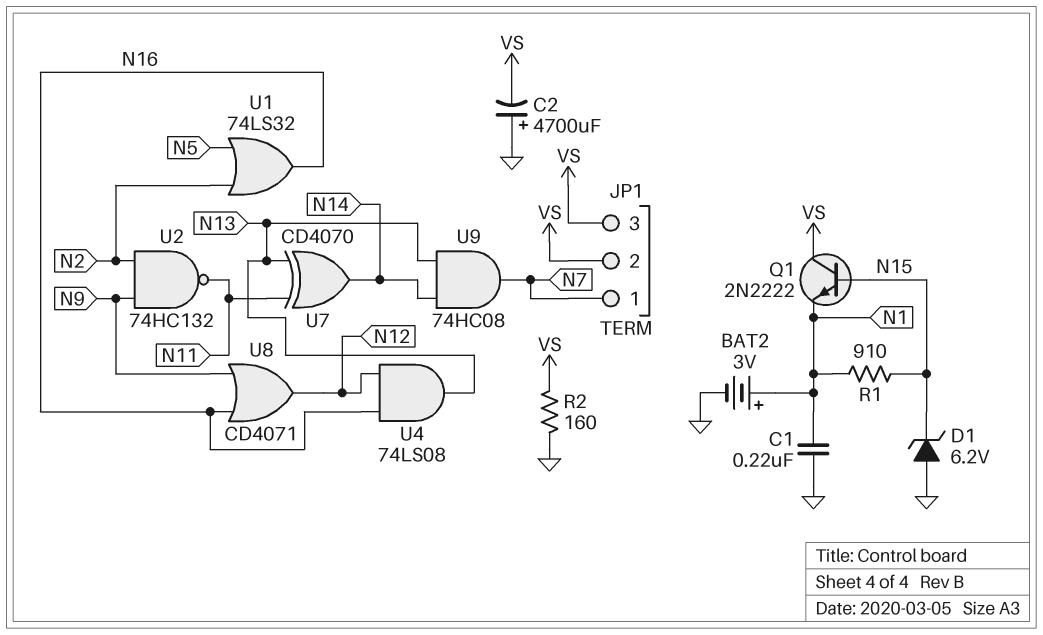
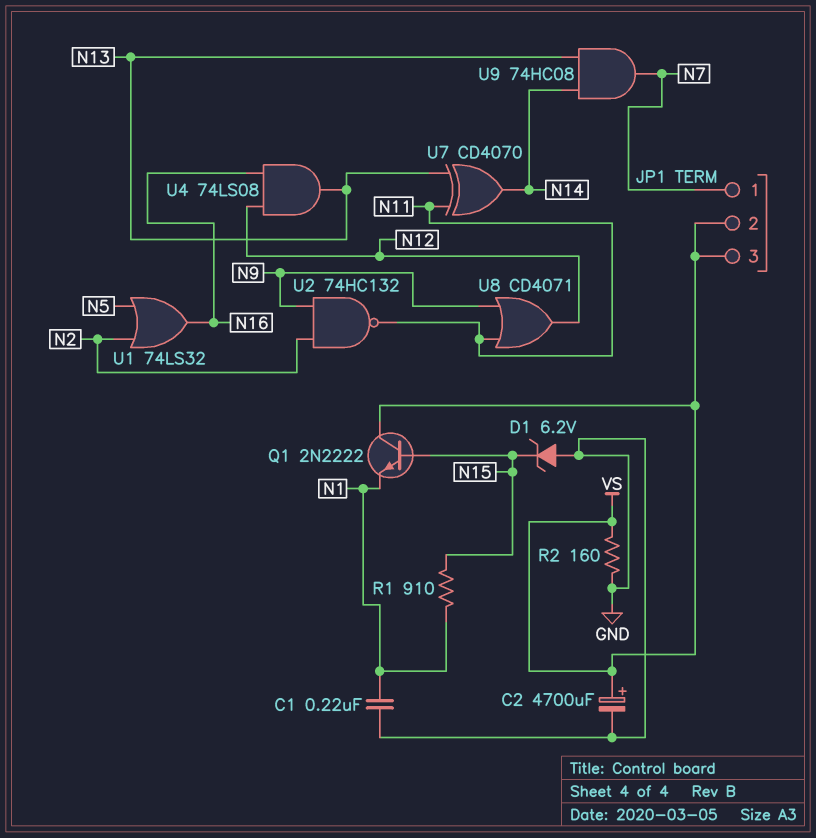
BAT2: 3V (plus N1, minus GND) -> none
C2: 4700uF (plus GND, minus VS) -> 4700uF (plus VS, minus GND)
U8: OR CD4071 (in N9, in N16, out N12) -> OR CD4071 (in N9, in N11, out N12)

